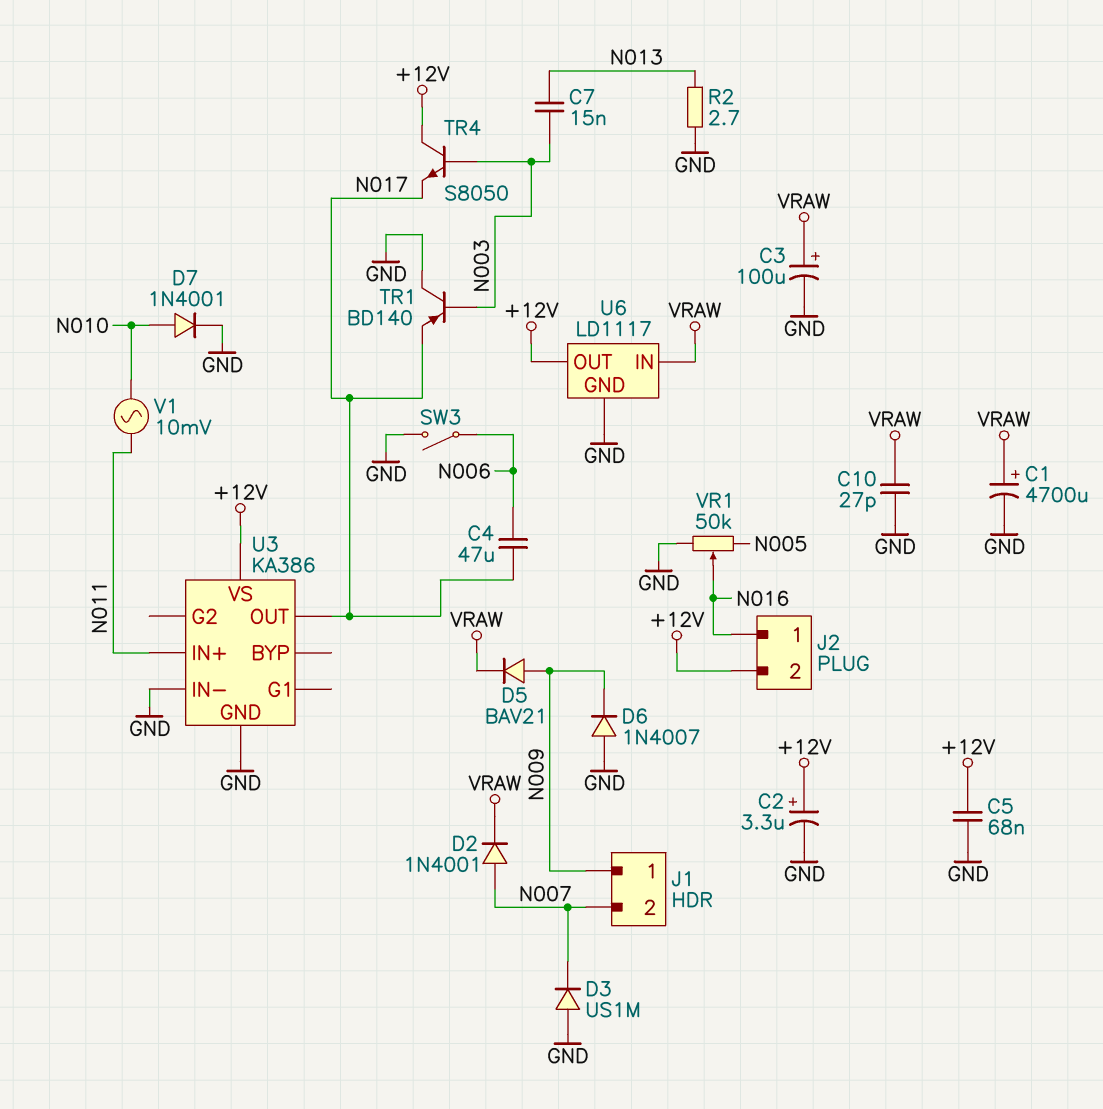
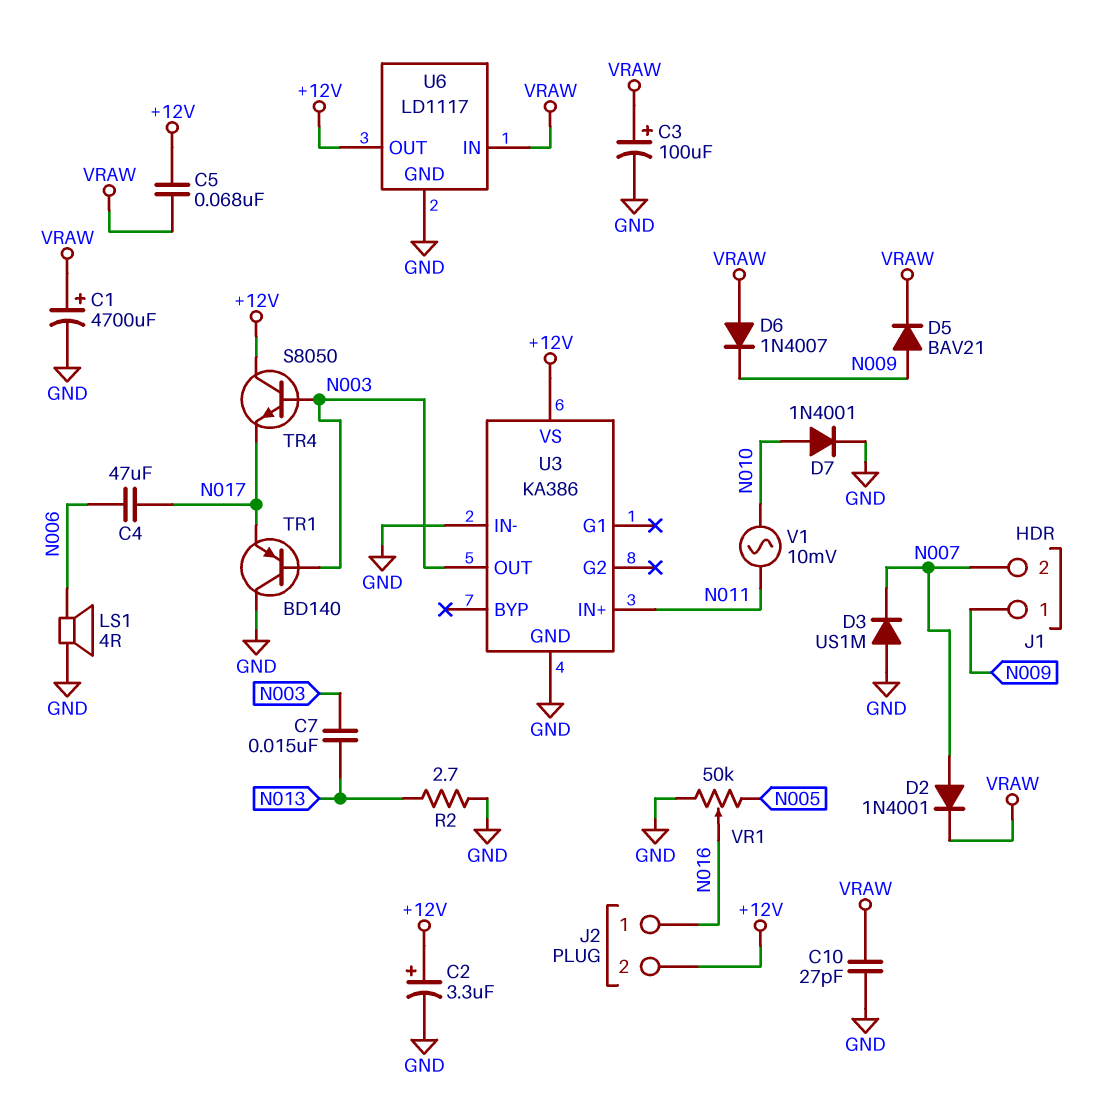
C5: 68nF (+12V, GND) -> 68nF (+12V, VRAW)
D6: diode 1N4007 (A GND, K N009) -> diode 1N4007 (A VRAW, K N009)
LS1: none -> speaker 4R (GND, N006)
SW3: switch (GND, N006) -> none
U3 pin OUT: N017 -> N003

